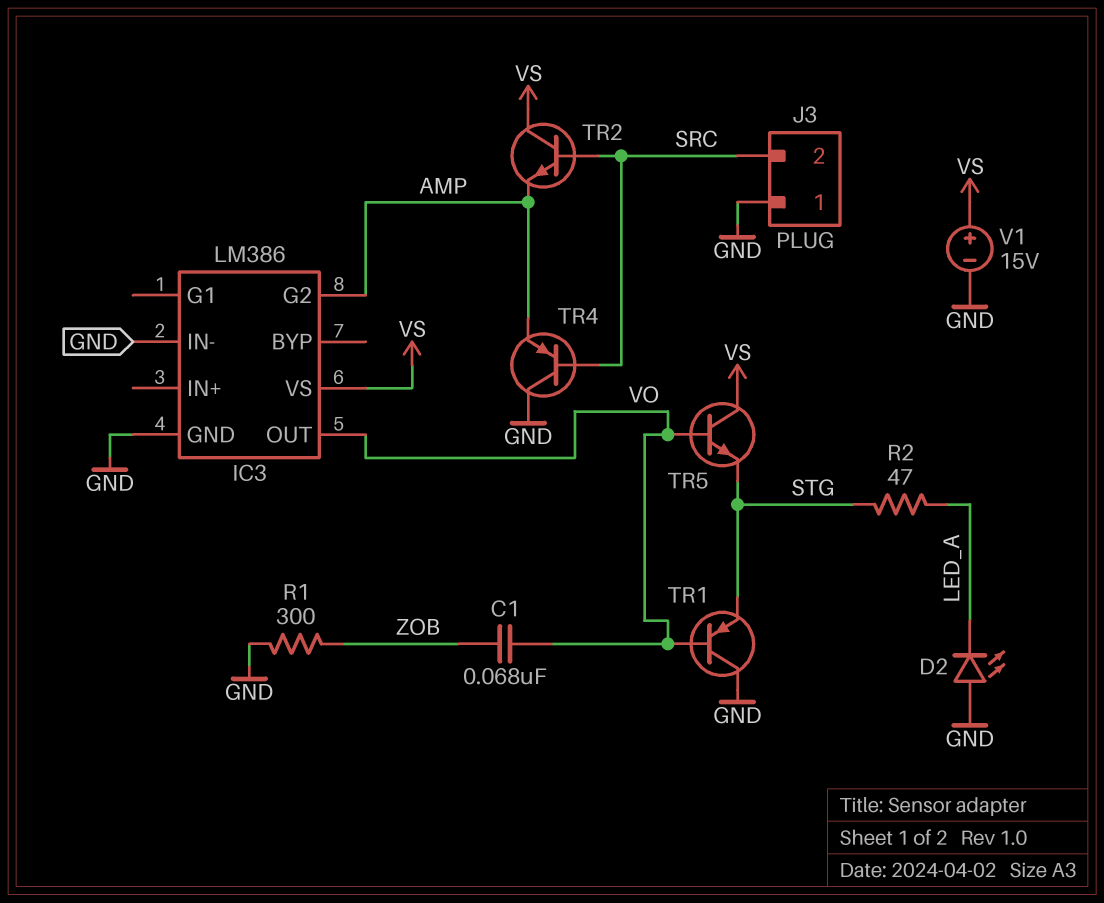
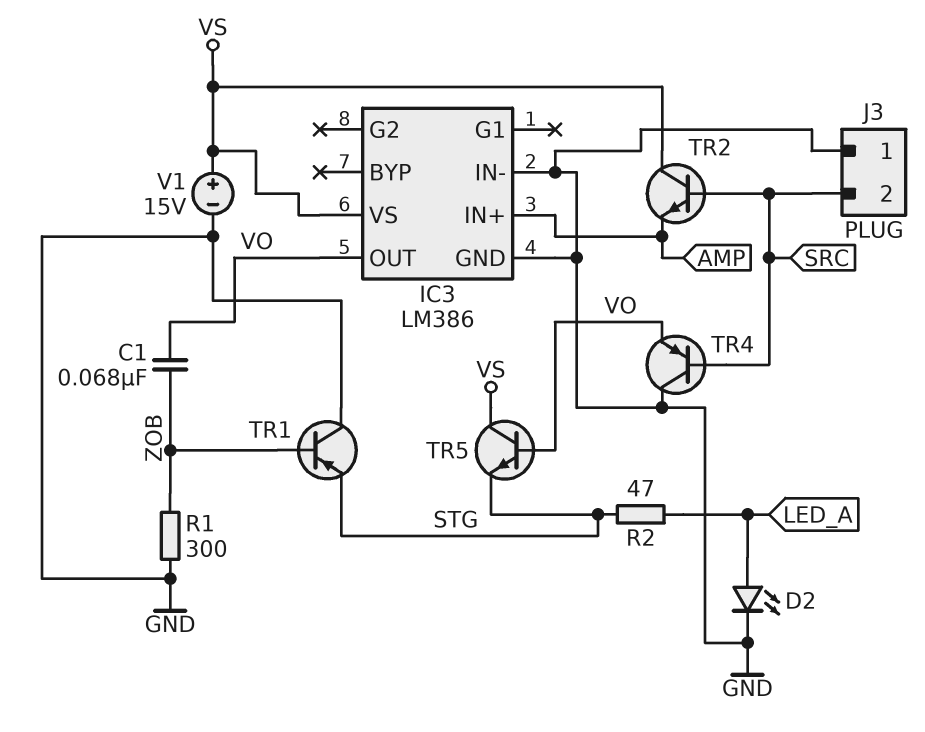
D2: LED (A GND, K LED_A) -> LED (A LED_A, K GND)
IC3 pin G2: AMP -> none
IC3 pin IN+: none -> AMP
TR1: PNP (B VO, C GND, E STG) -> PNP (B ZOB, C GND, E STG)
TR4: PNP (B SRC, C GND, E AMP) -> PNP (B SRC, C GND, E VO)

